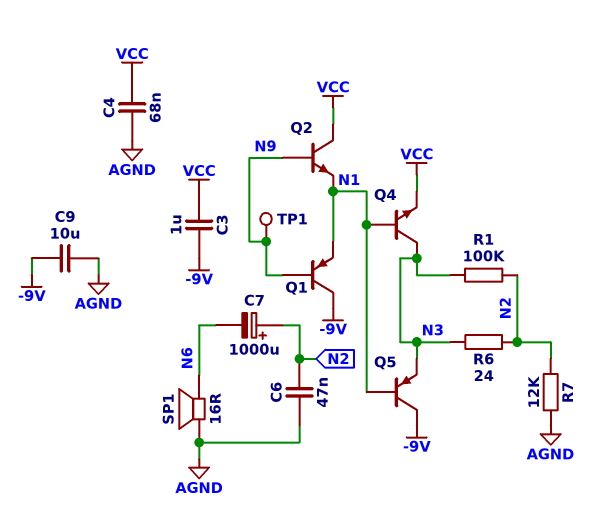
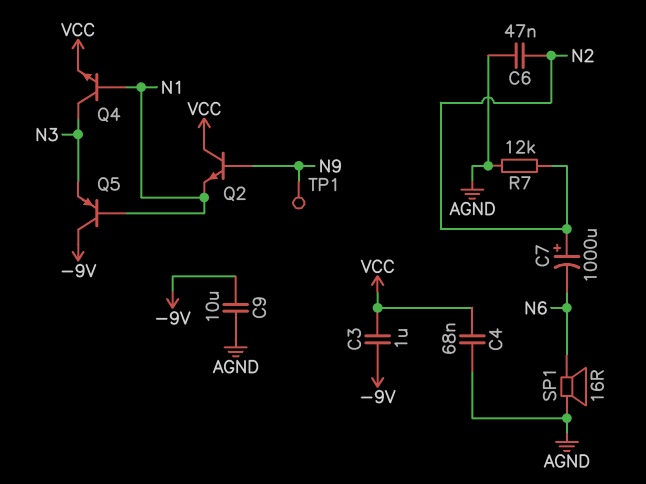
Q1: PNP (B N9, C -9V, E N1) -> none
R1: 100k (N2, N3) -> none
R6: 24 (N2, N3) -> none

